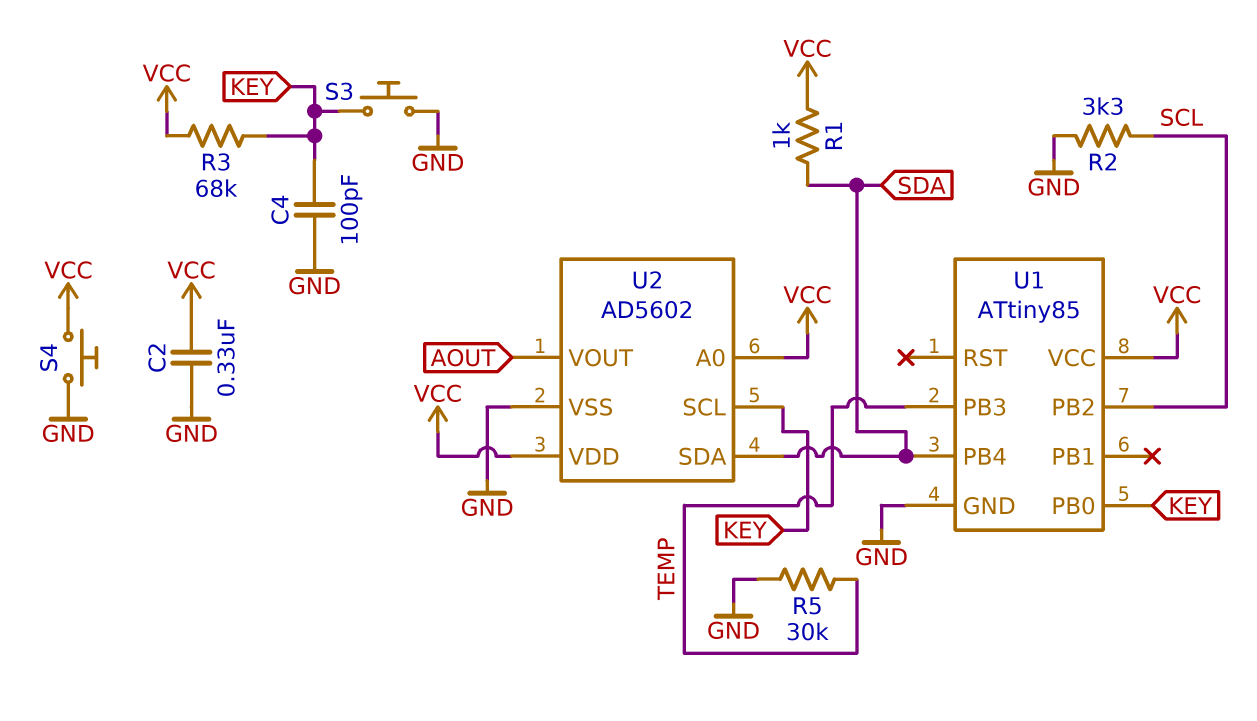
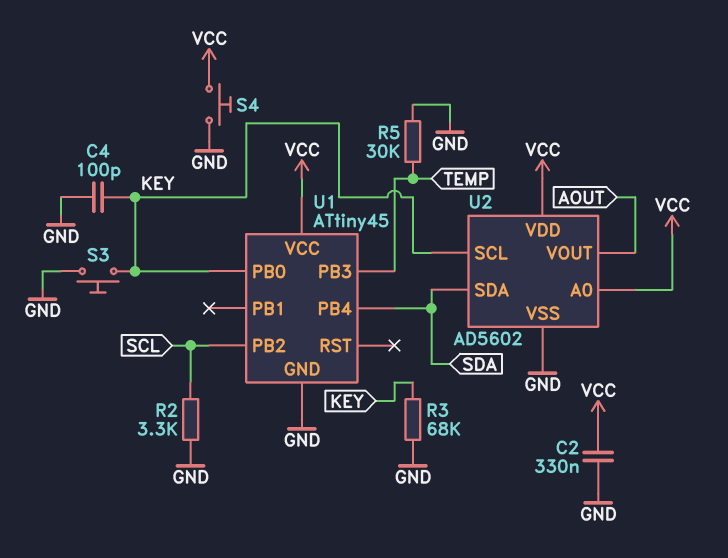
R1: 1k (SDA, VCC) -> none
R3: 68k (KEY, VCC) -> 68k (GND, KEY)
U1: ATtiny85 -> ATtiny45

